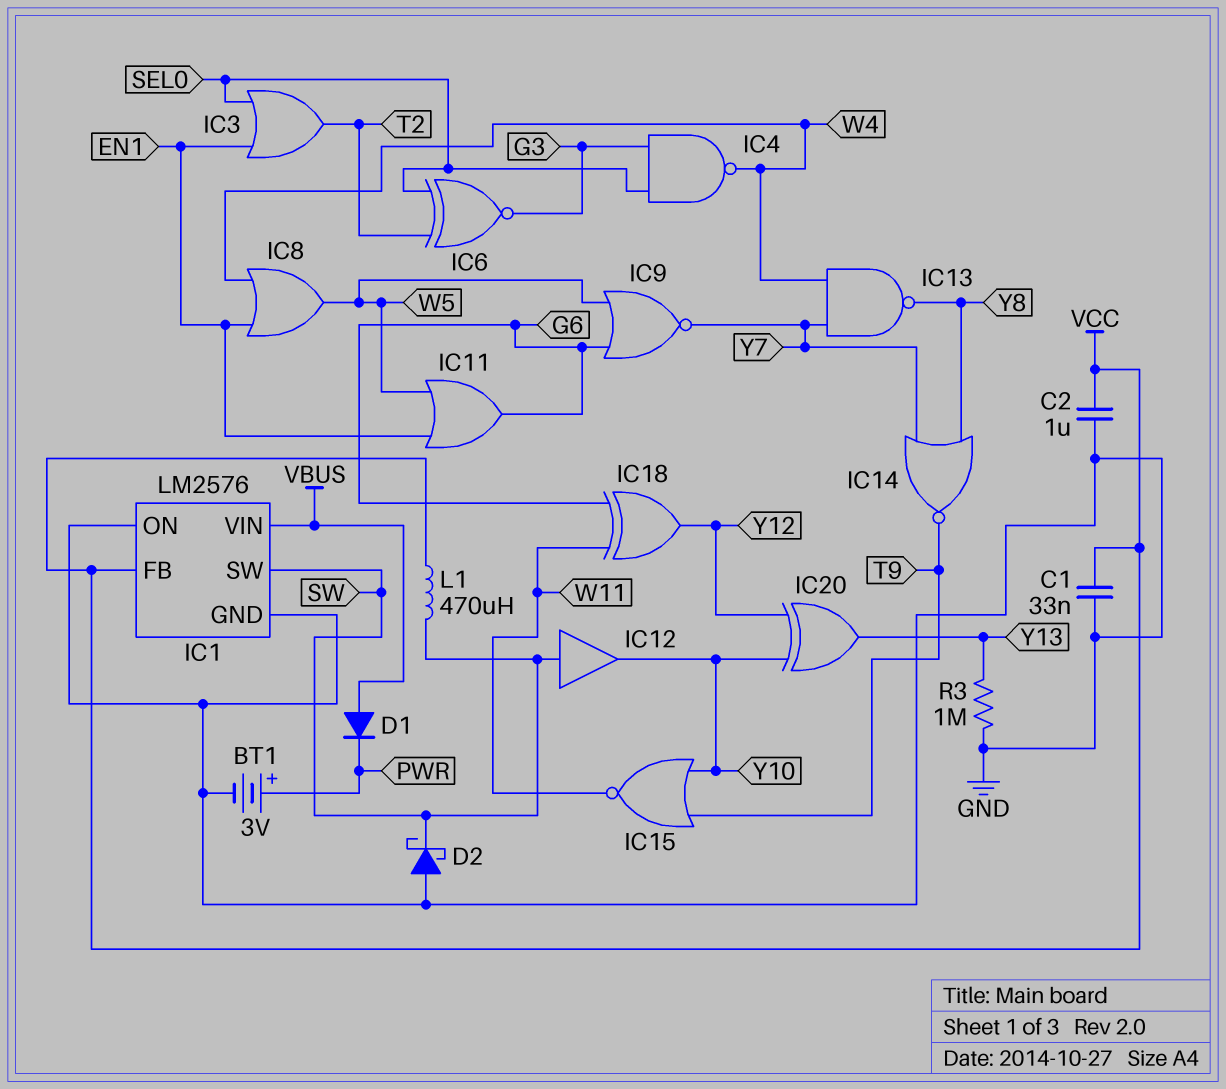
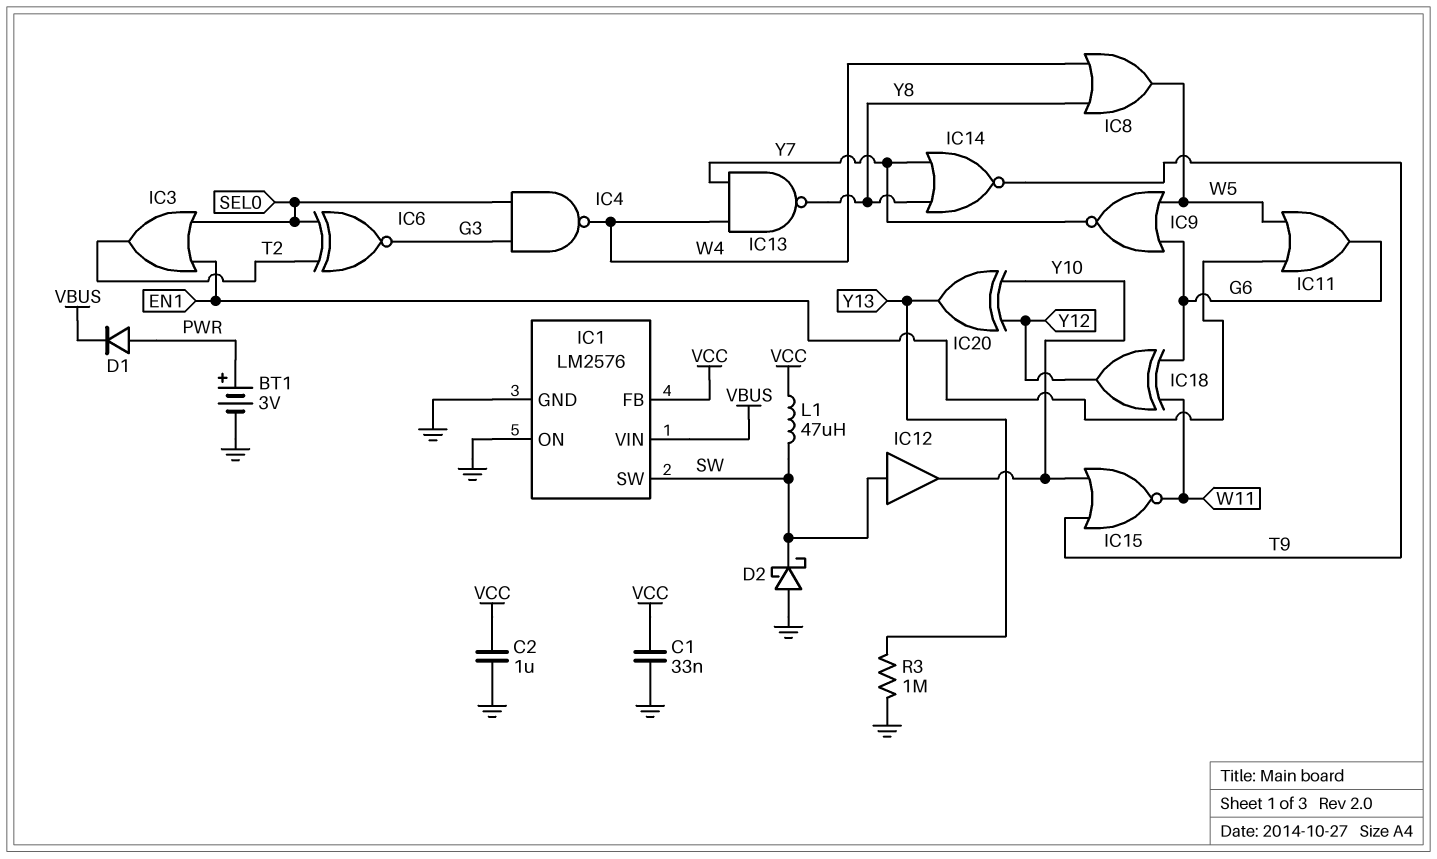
D1: diode (A VBUS, K PWR) -> diode (A PWR, K VBUS)
IC8: OR (in EN1, in W4, out W5) -> OR (in W4, in Y8, out W5)
L1: 470uH (SW, VCC) -> 47uH (SW, VCC)

